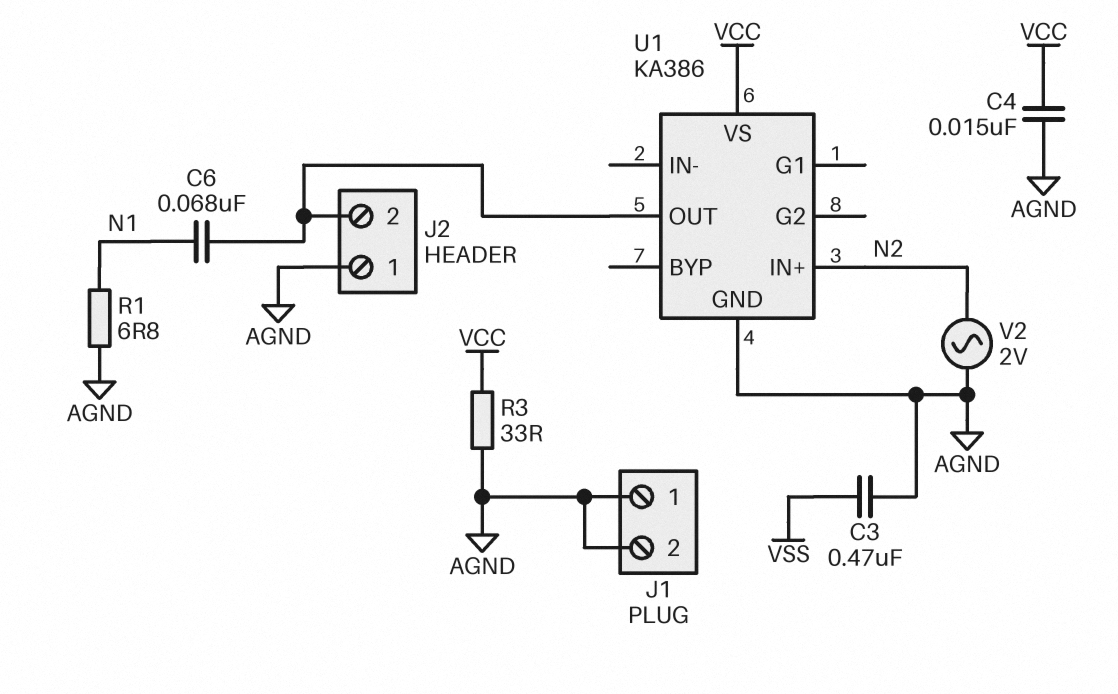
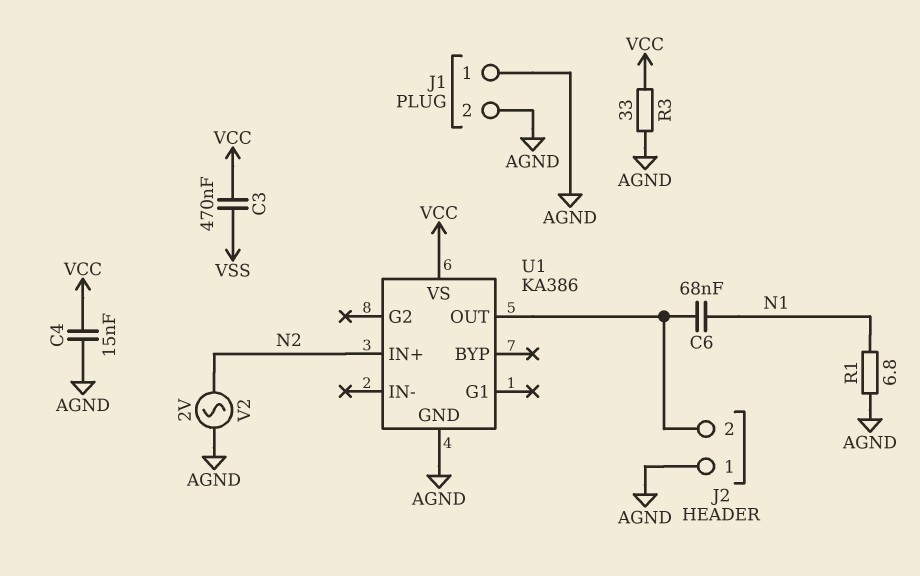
C3: 470nF (AGND, VSS) -> 470nF (VCC, VSS)

